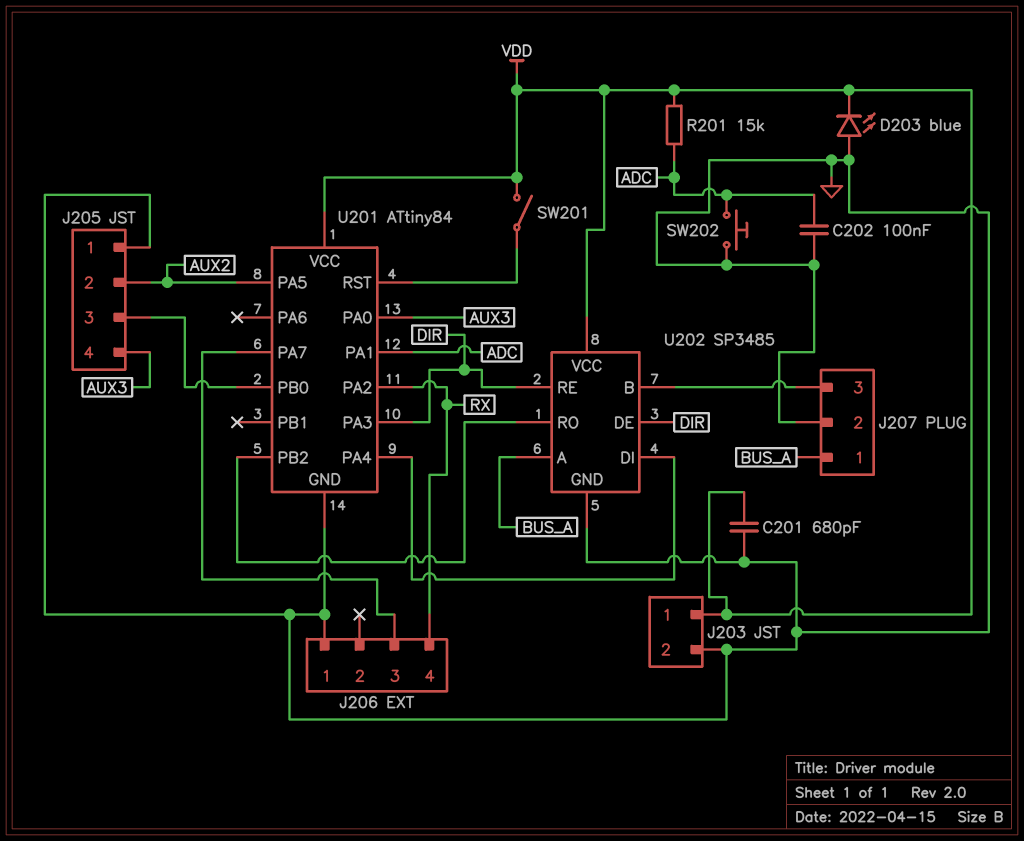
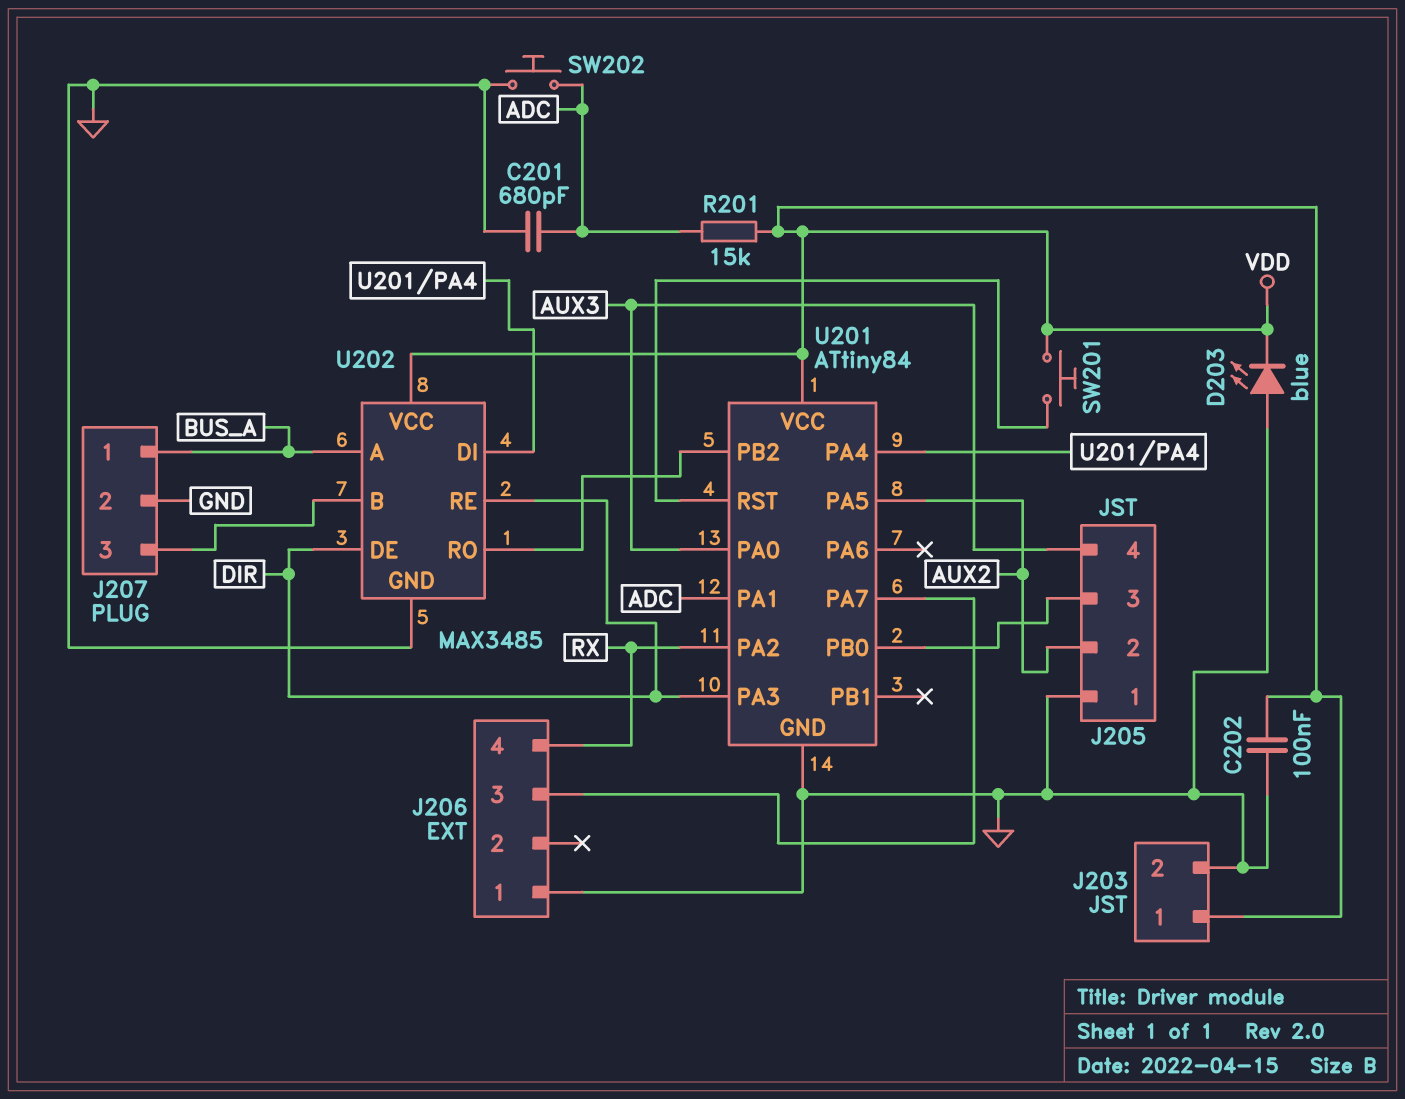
C201: 680pF (GND, VDD) -> 680pF (ADC, GND)
C202: 100nF (ADC, GND) -> 100nF (GND, VDD)
SW201: switch (U201/RST, VDD) -> button (U201/RST, VDD)
U202: SP3485 -> MAX3485

